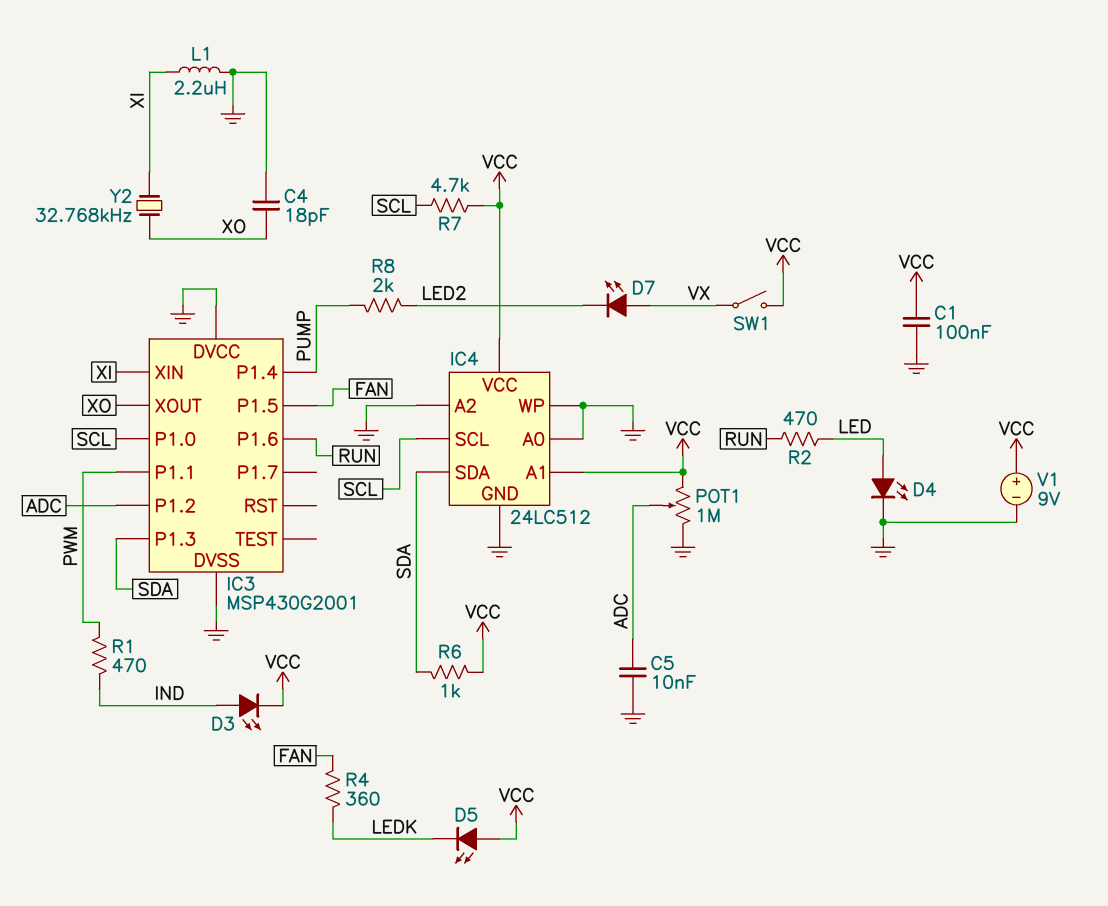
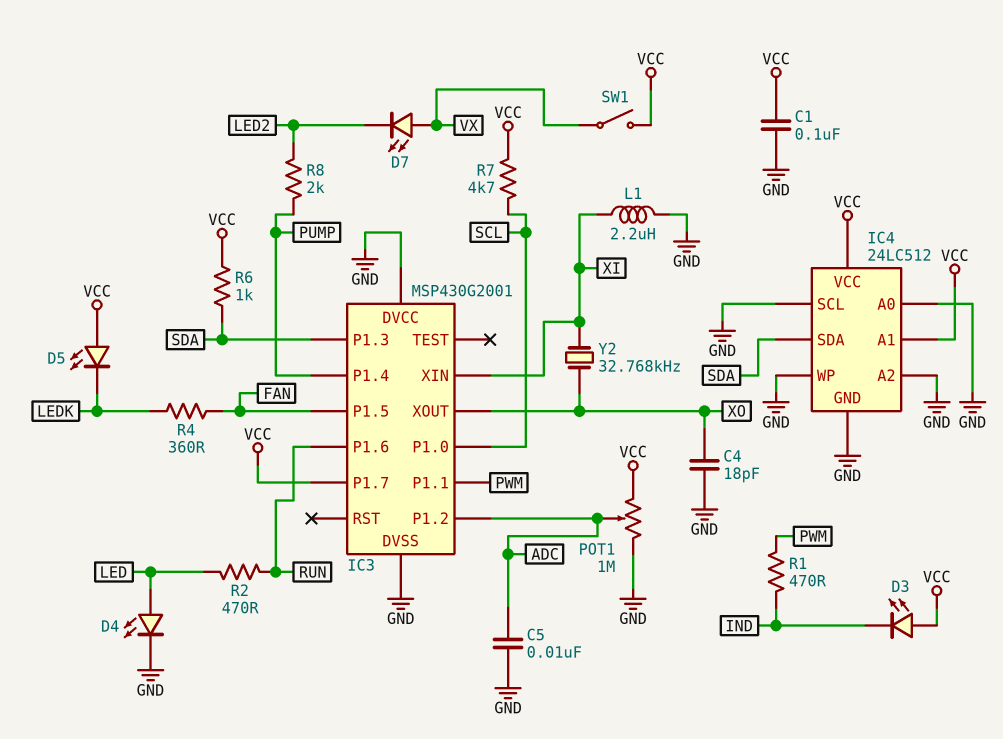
D3: LED (A IND, K VCC) -> LED (A VCC, K IND)
IC3 pin P1.7: none -> VCC
IC4 pin SCL: SCL -> GND
V1: 9V (plus VCC, minus GND) -> none

